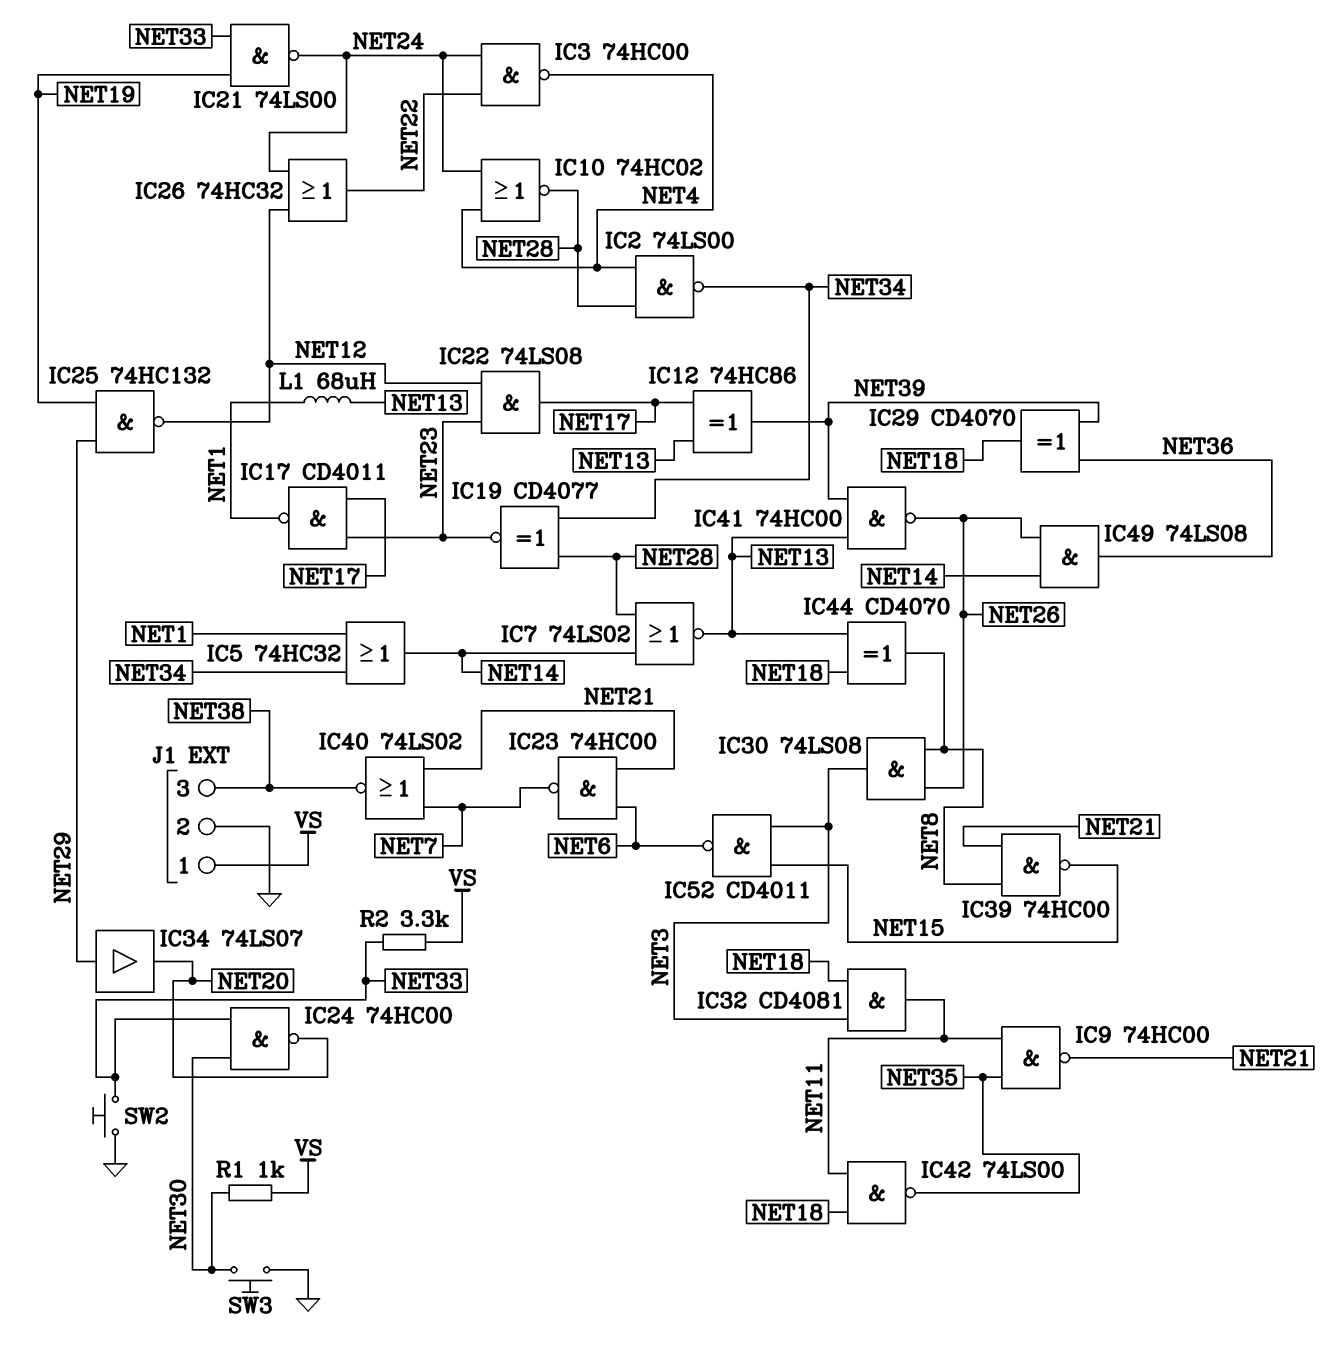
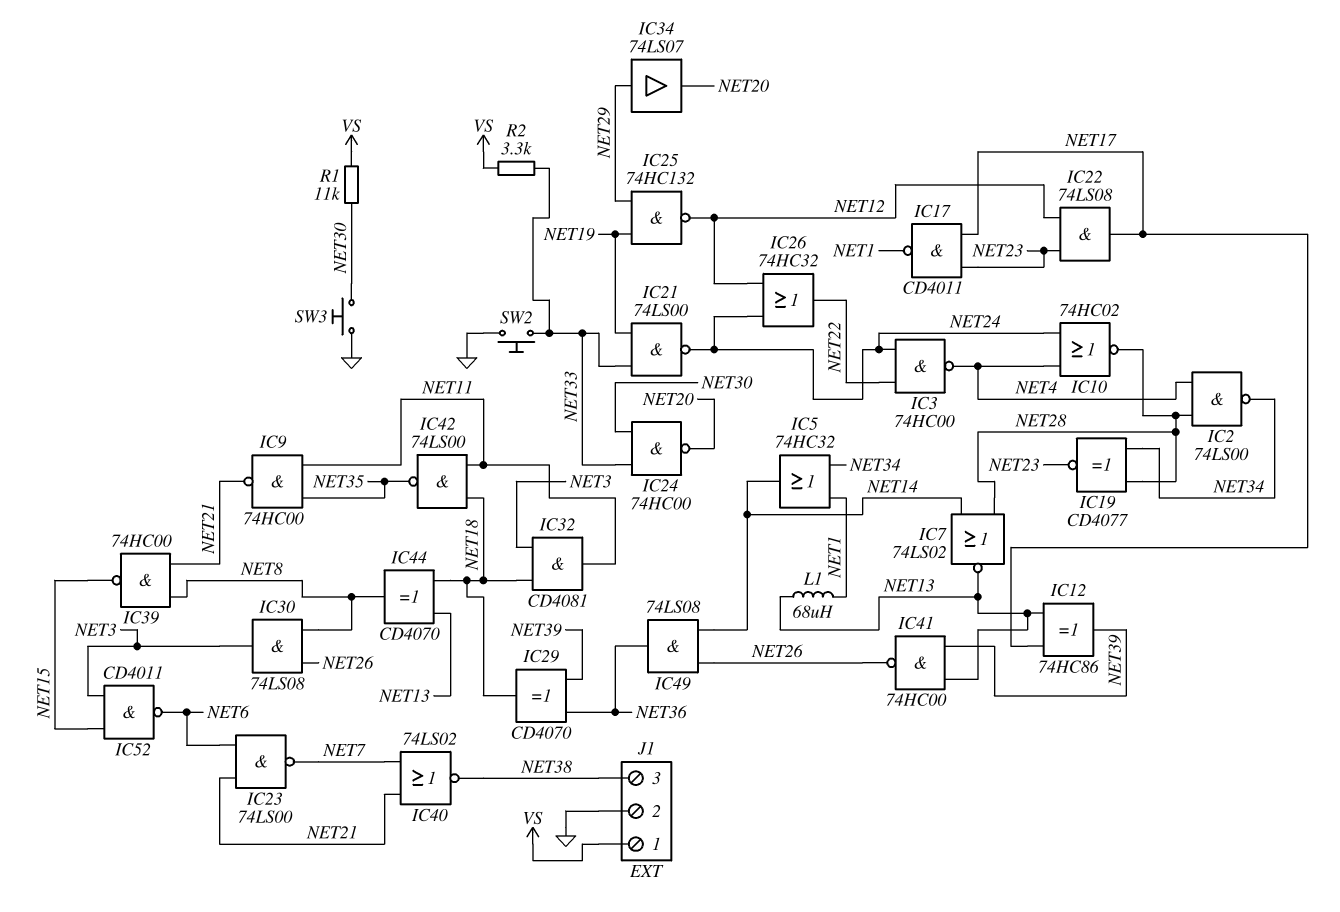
IC23: NAND 74HC00 (in NET6, in NET21, out NET7) -> NAND 74LS00 (in NET6, in NET21, out NET7)
R1: 1k (NET30, VS) -> 11k (NET30, VS)

